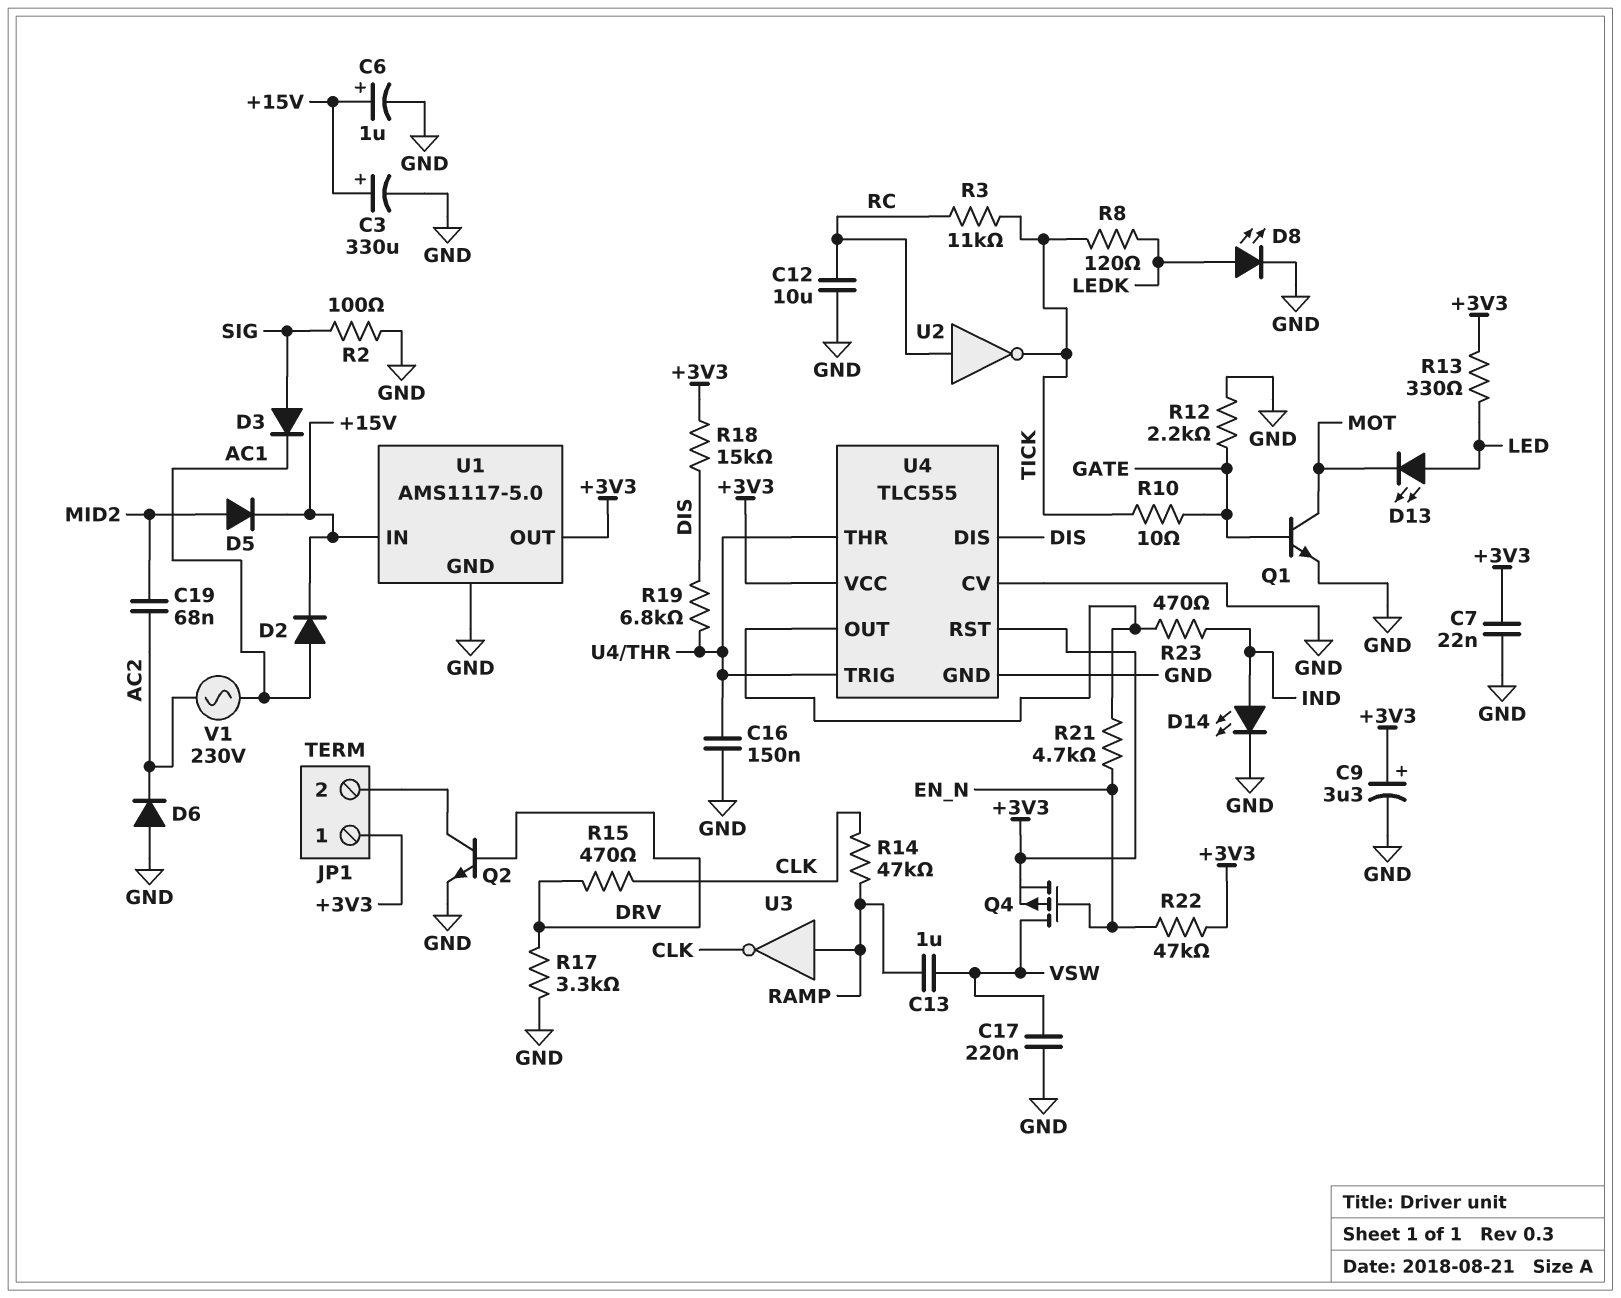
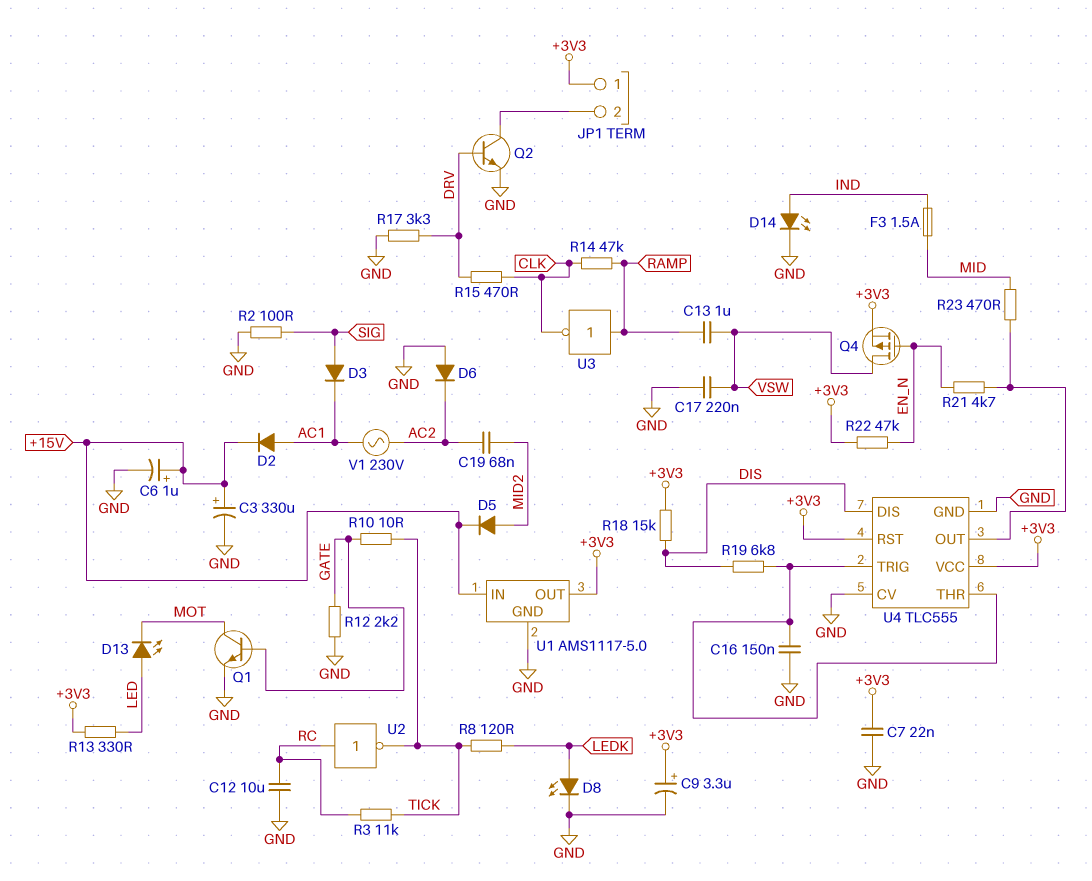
F3: none -> 1.5A (IND, MID)
R23: 470 (IND, U4/OUT) -> 470 (MID, U4/OUT)

